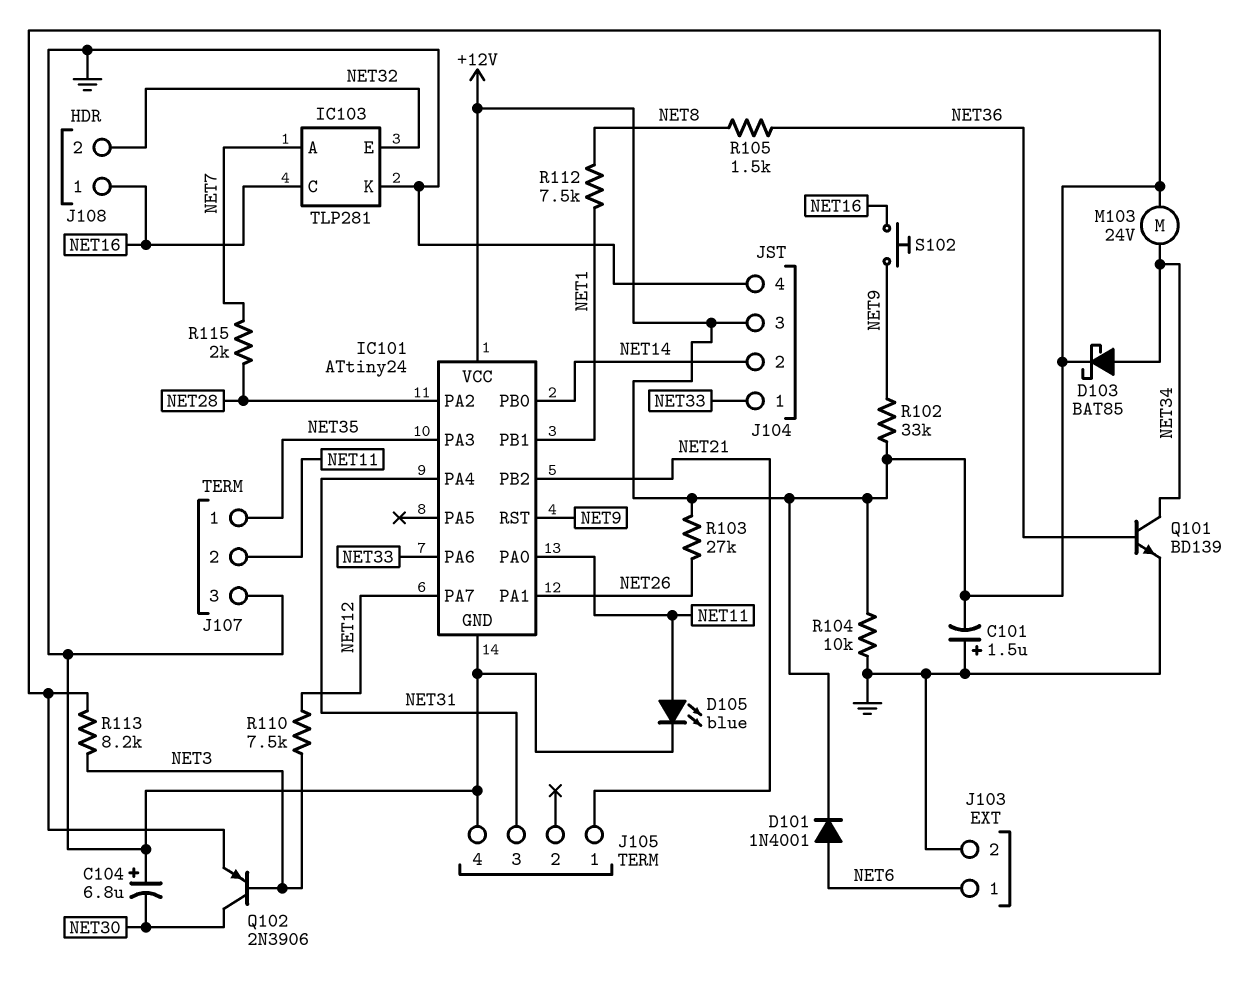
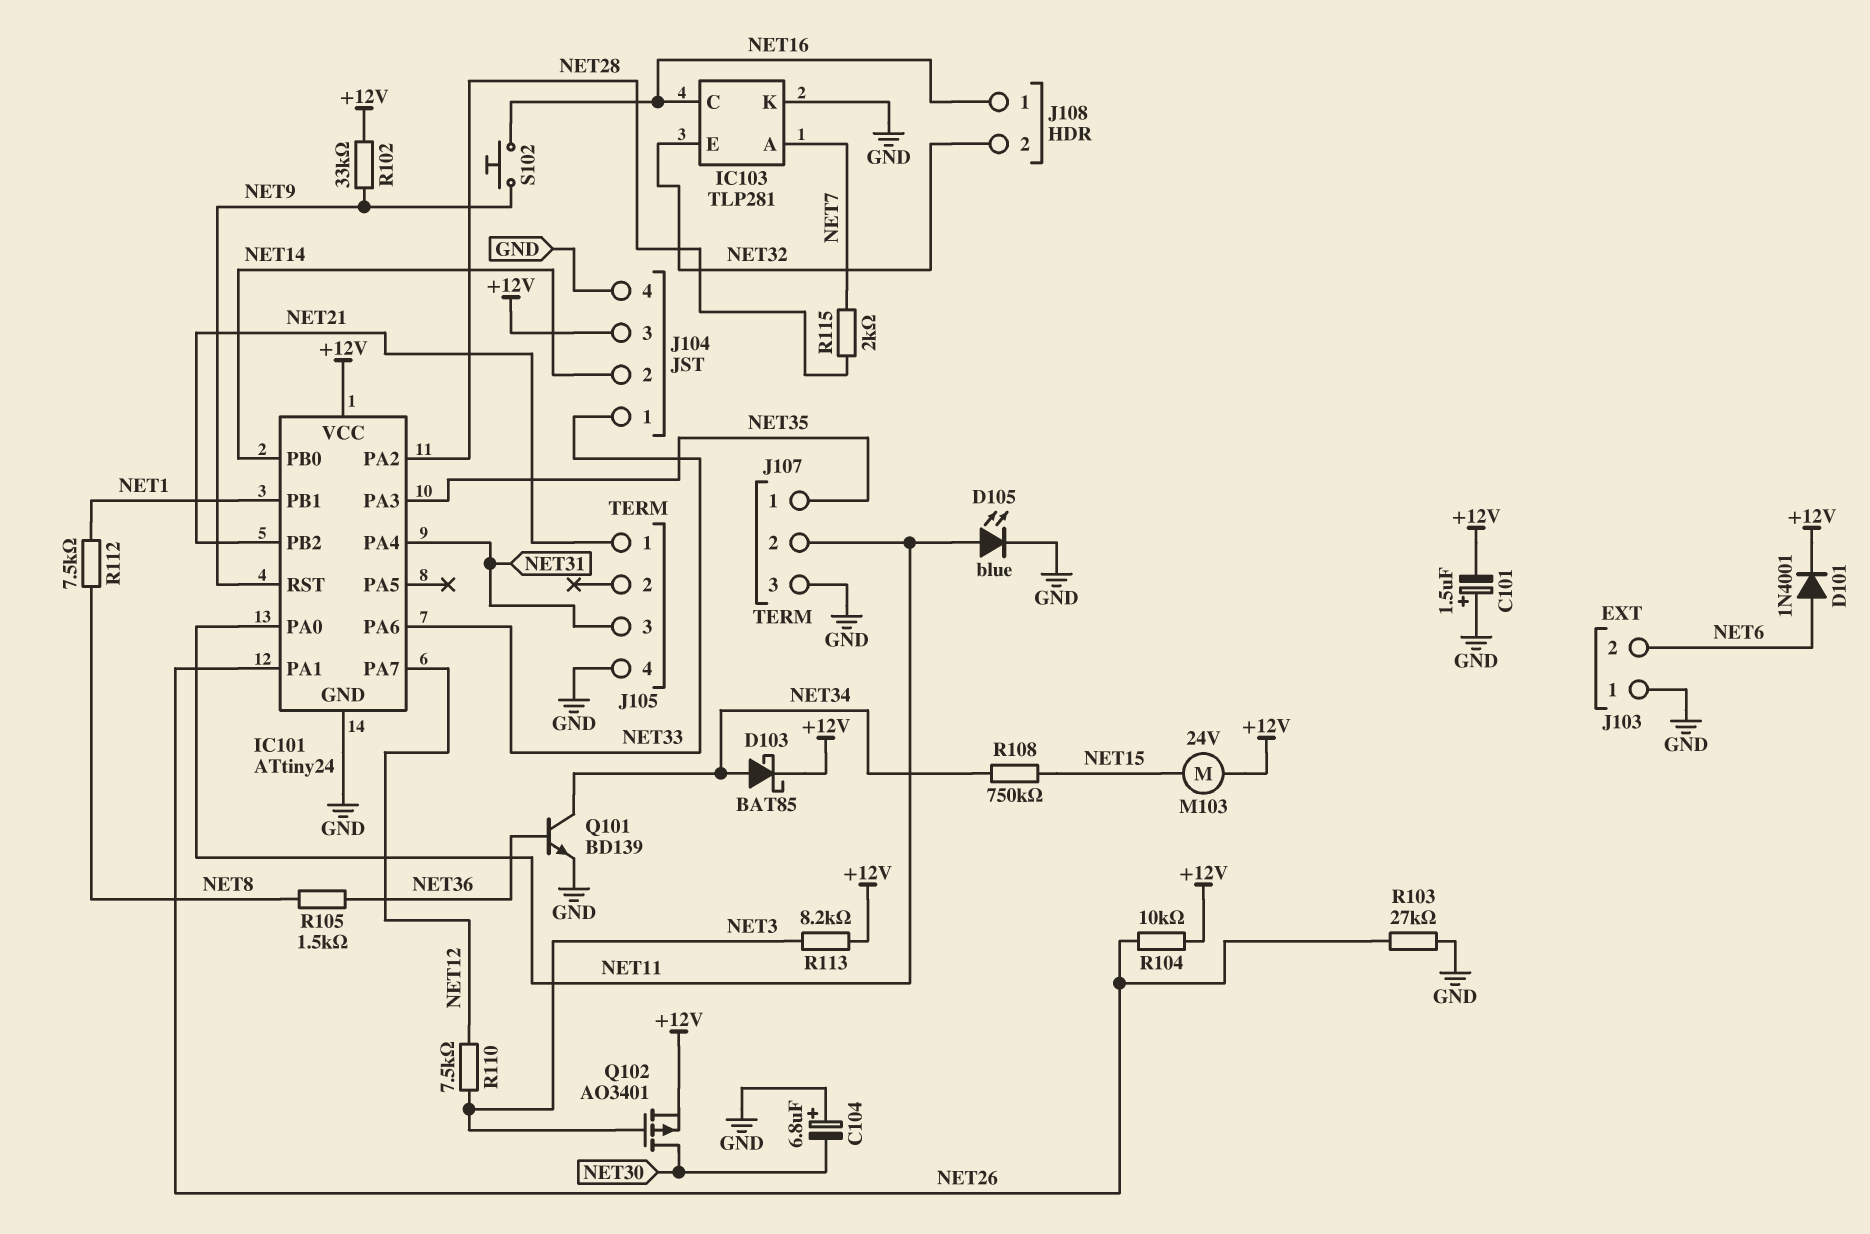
J103 pin 1: NET6 -> GND
J103 pin 2: GND -> NET6
M103: motor 24V (+12V, NET34) -> motor 24V (+12V, NET15)
Q102: PNP 2N3906 (B NET3, C NET30, E +12V) -> PMOS AO3401 (G NET3, D NET30, S +12V)
R103: 27k (+12V, NET26) -> 27k (GND, NET26)
R104: 10k (+12V, GND) -> 10k (+12V, NET26)
R108: none -> 750k (NET15, NET34)

